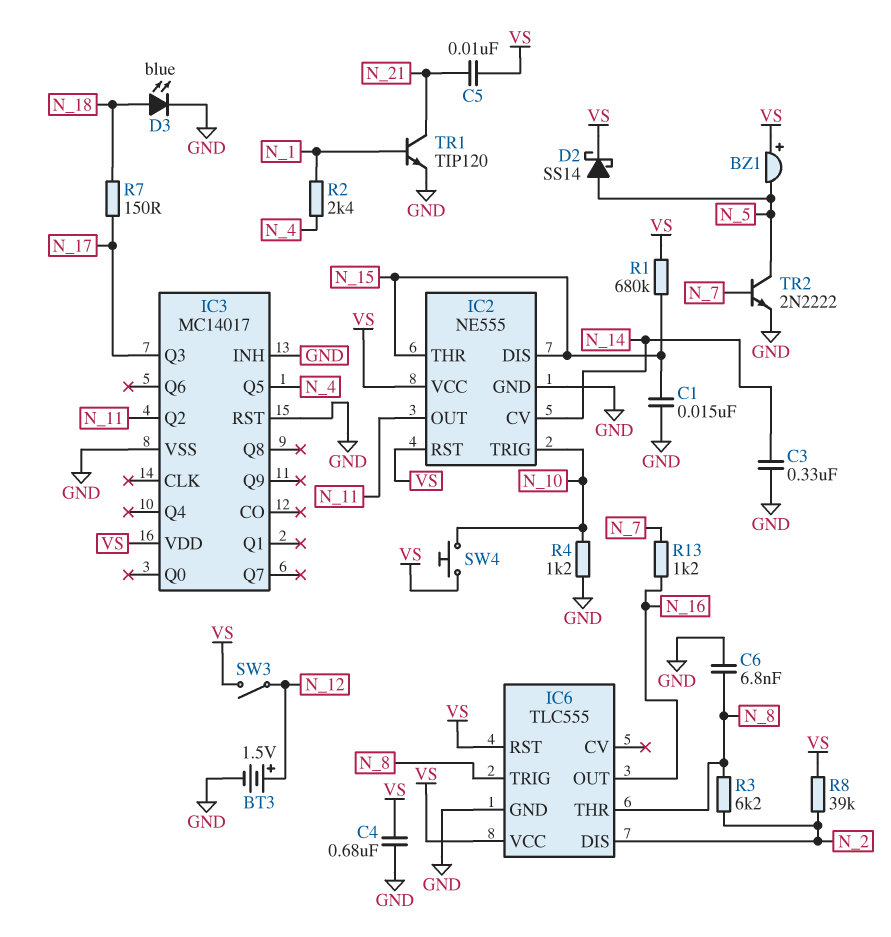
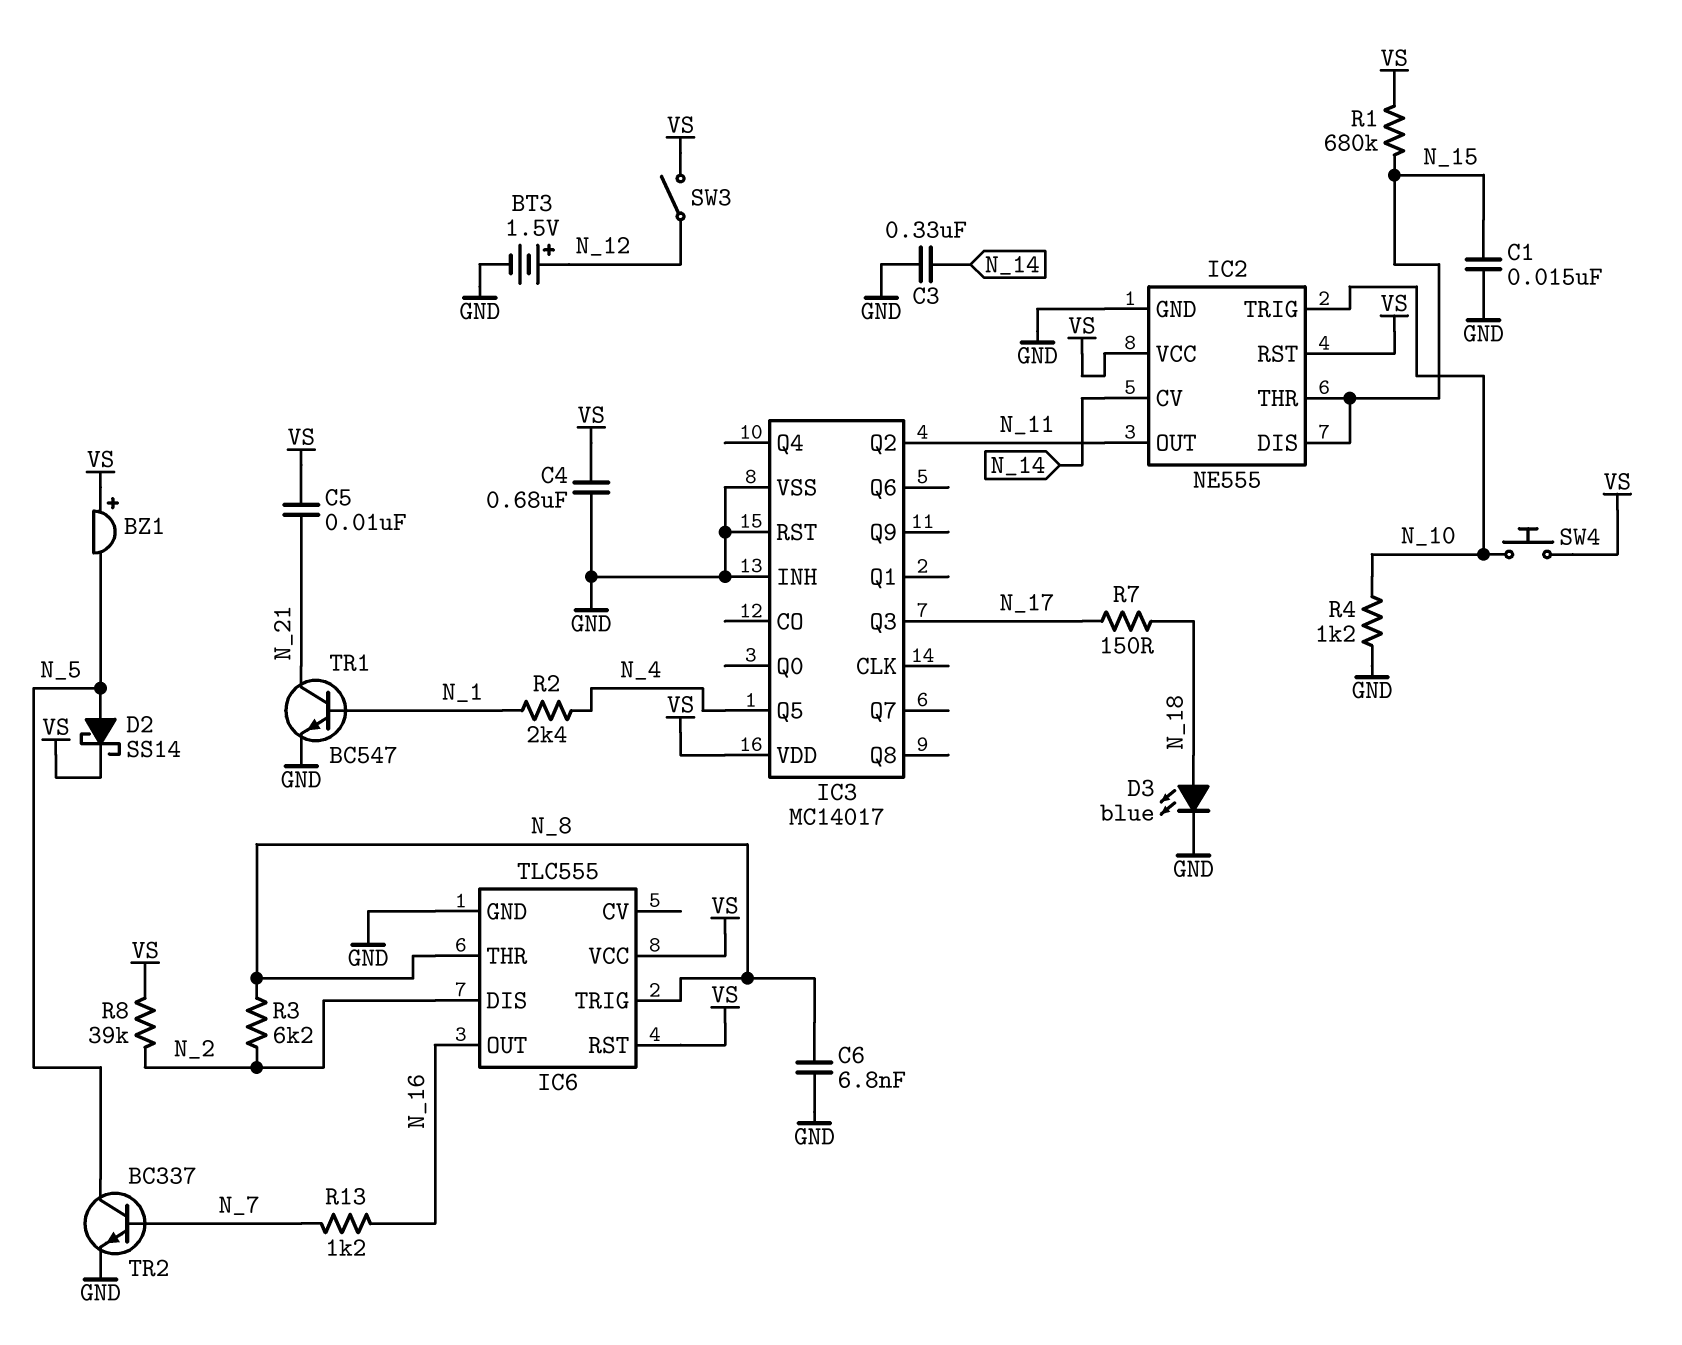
TR1: NPN TIP120 (B N_1, C N_21, E GND) -> NPN BC547 (B N_1, C N_21, E GND)
TR2: NPN 2N2222 (B N_7, C N_5, E GND) -> NPN BC337 (B N_7, C N_5, E GND)

